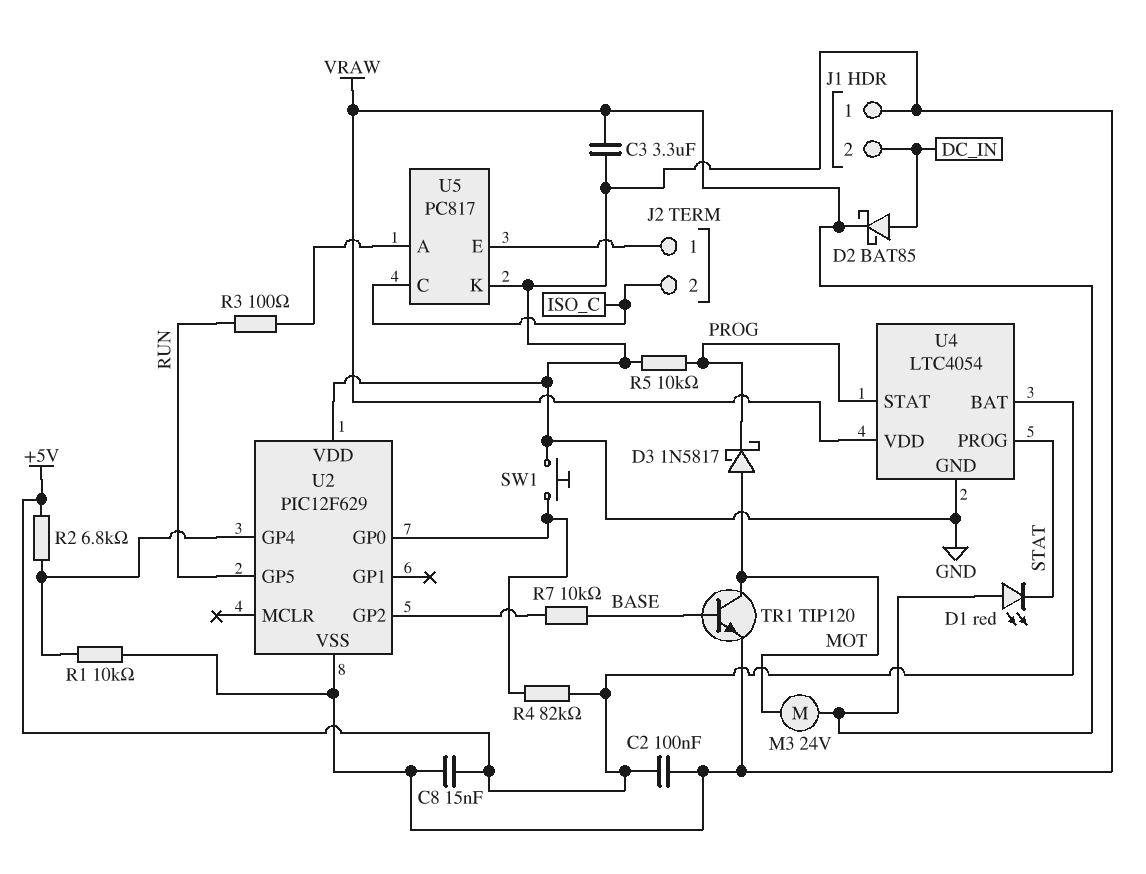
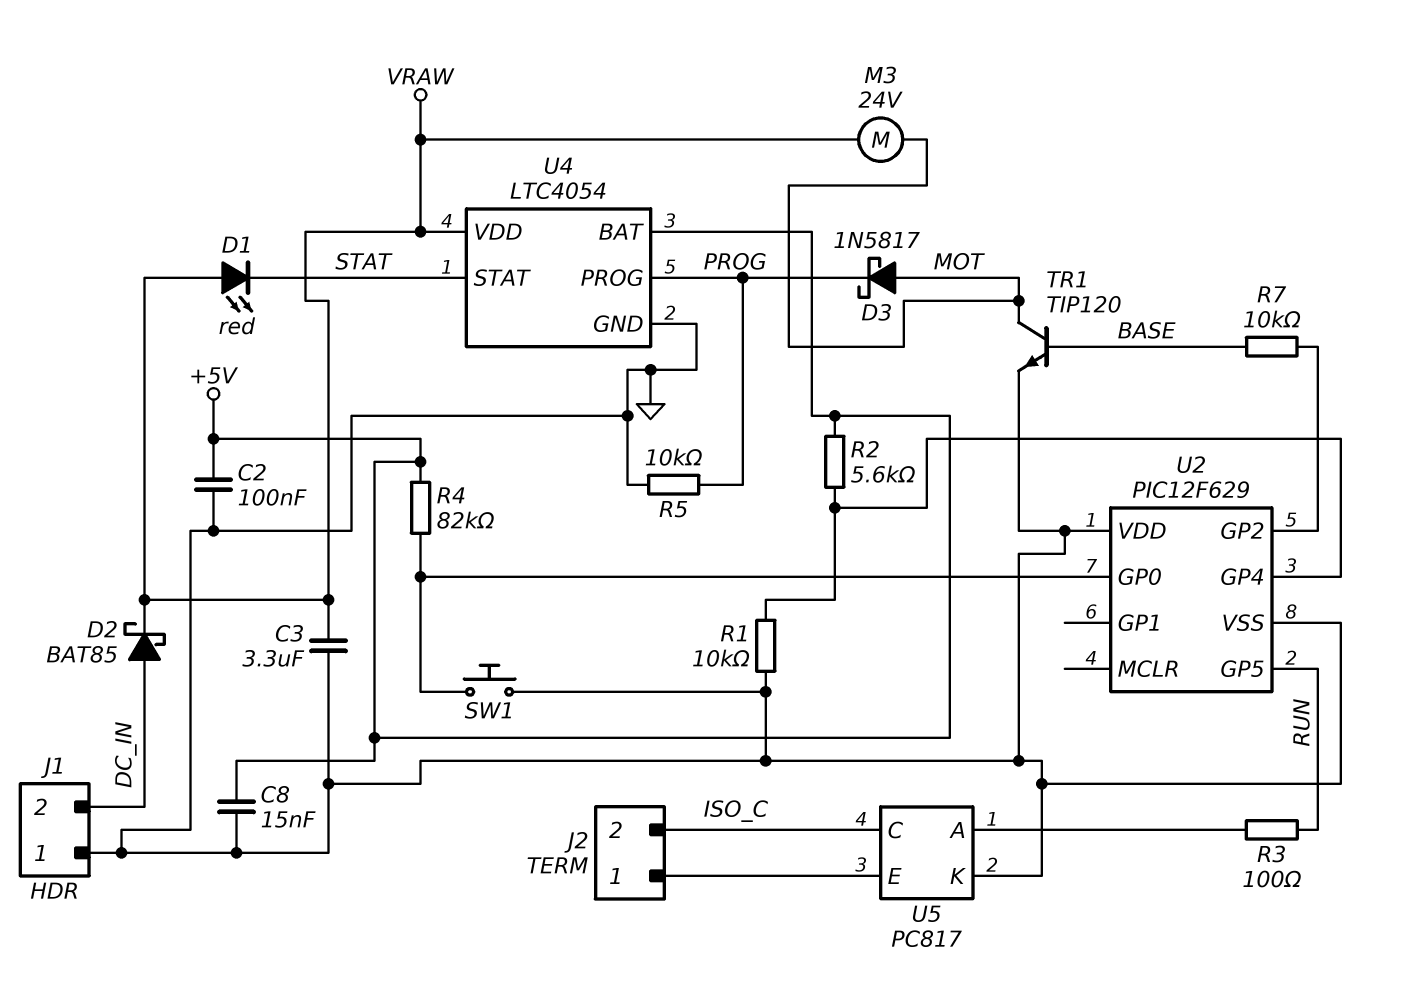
R2: 6.8k (+5V, U2/GP4) -> 5.6k (+5V, U2/GP4)
U4 pin PROG: STAT -> PROG
U4 pin STAT: PROG -> STAT

